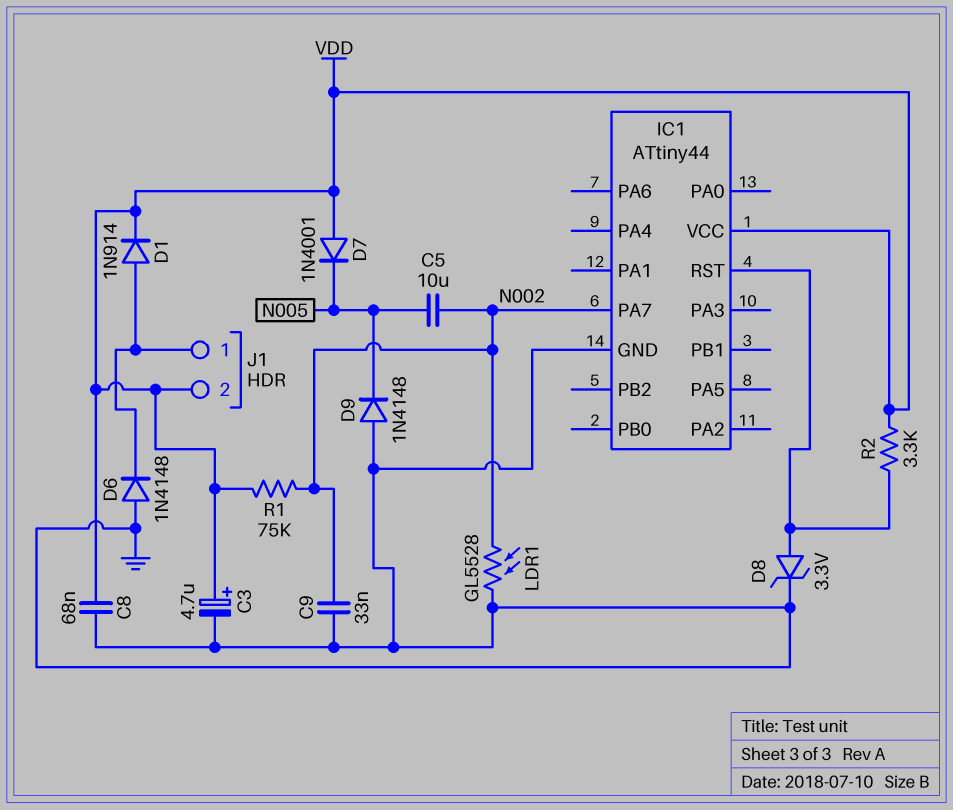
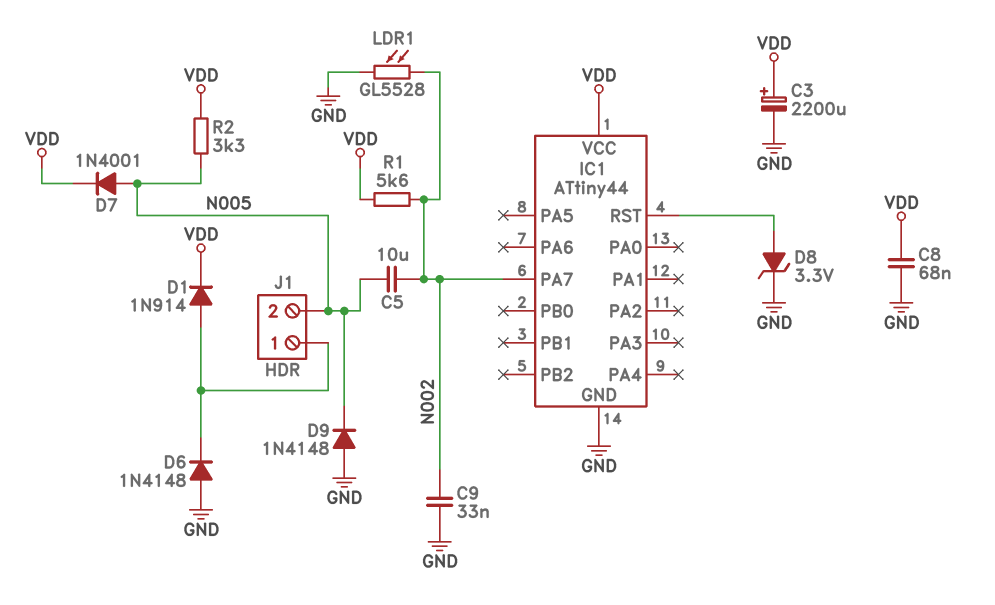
C3: 4.7uF (plus VDD, minus GND) -> 2200uF (plus VDD, minus GND)
D7: diode 1N4001 (A VDD, K N005) -> diode 1N4001 (A N005, K VDD)
J1 pin 2: VDD -> N005
R1: 75k (N002, VDD) -> 5.6k (N002, VDD)
R2: 3.3k (IC1/RST, VDD) -> 3.3k (N005, VDD)

